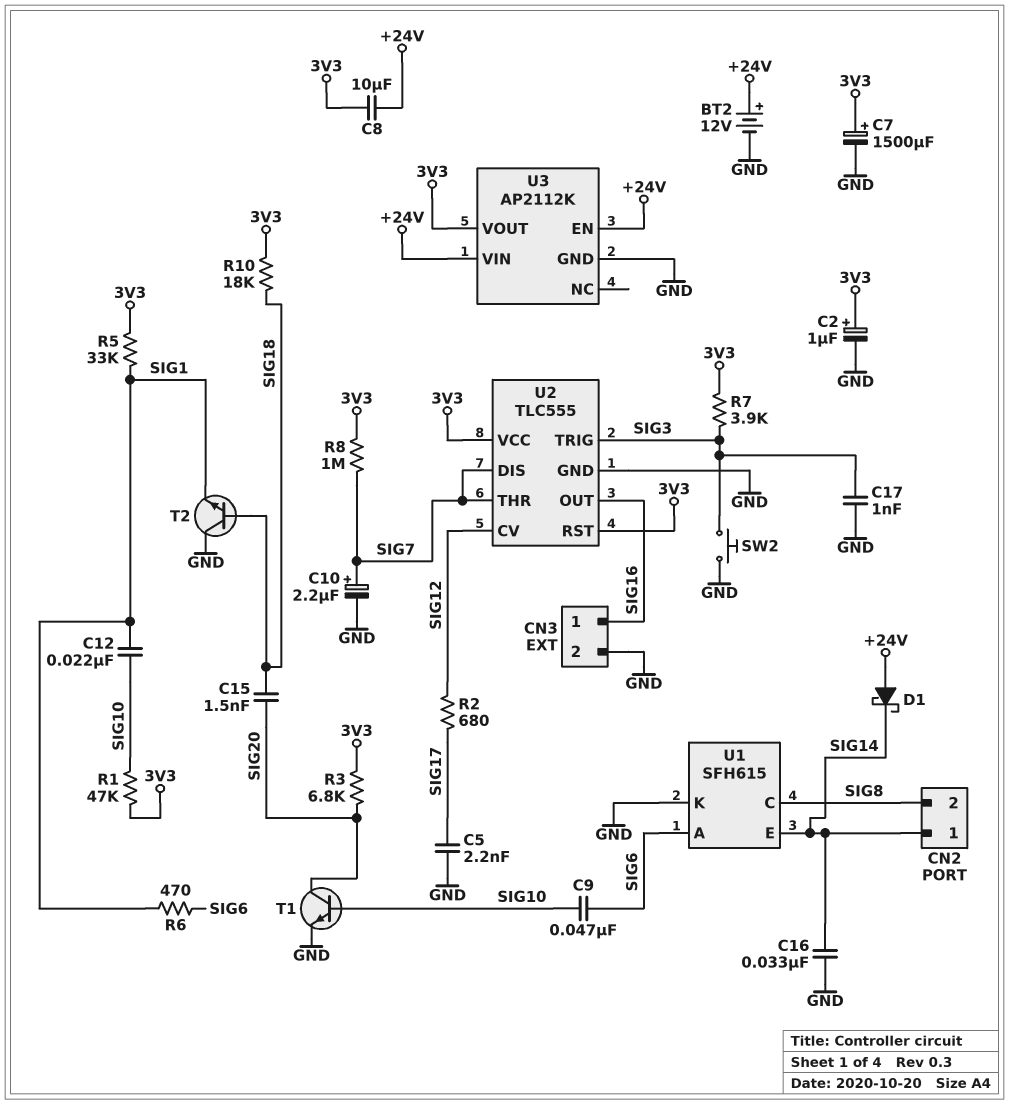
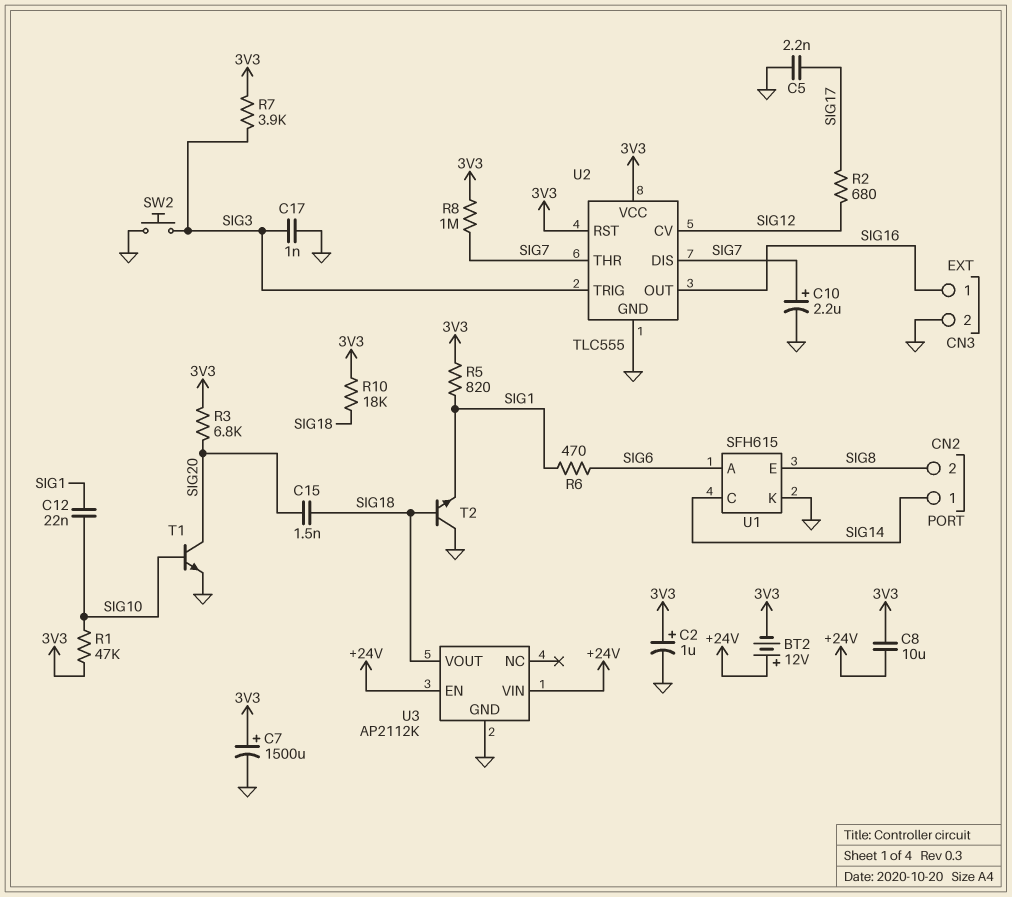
BT2: 12V (plus +24V, minus GND) -> 12V (plus +24V, minus 3V3)
C9: 47nF (SIG6, SIG10) -> none
C16: 33nF (GND, SIG14) -> none
D1: schottky (A +24V, K SIG14) -> none
R5: 33k (3V3, SIG1) -> 820 (3V3, SIG1)
U1 pin C: SIG8 -> SIG14
U1 pin E: SIG14 -> SIG8
U3 pin VOUT: 3V3 -> SIG18

